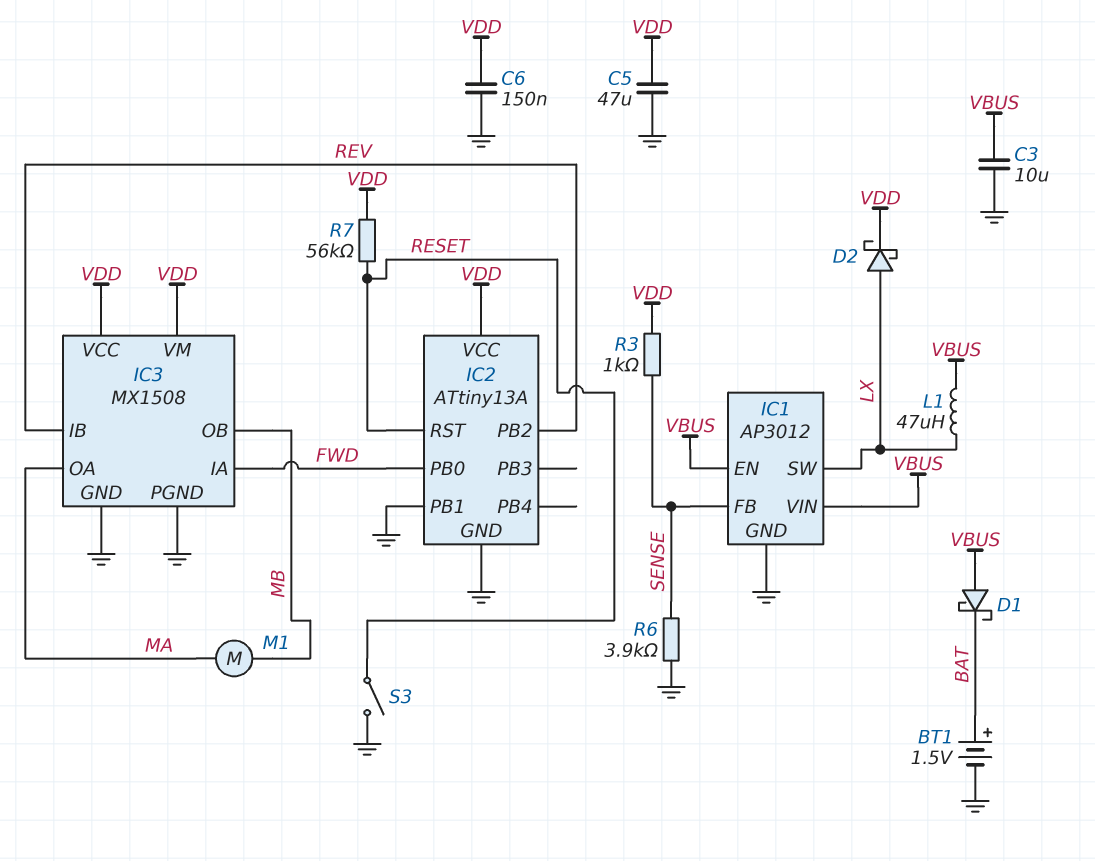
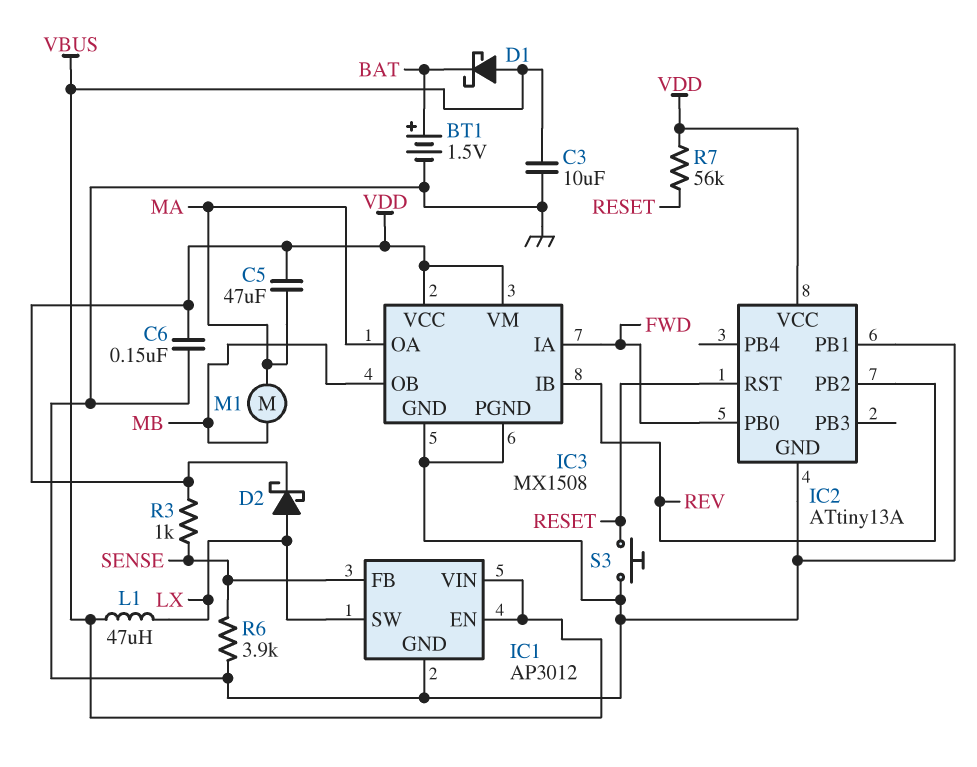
C5: 47uF (GND, VDD) -> 47uF (MA, VDD)
S3: switch (GND, RESET) -> button (GND, RESET)

